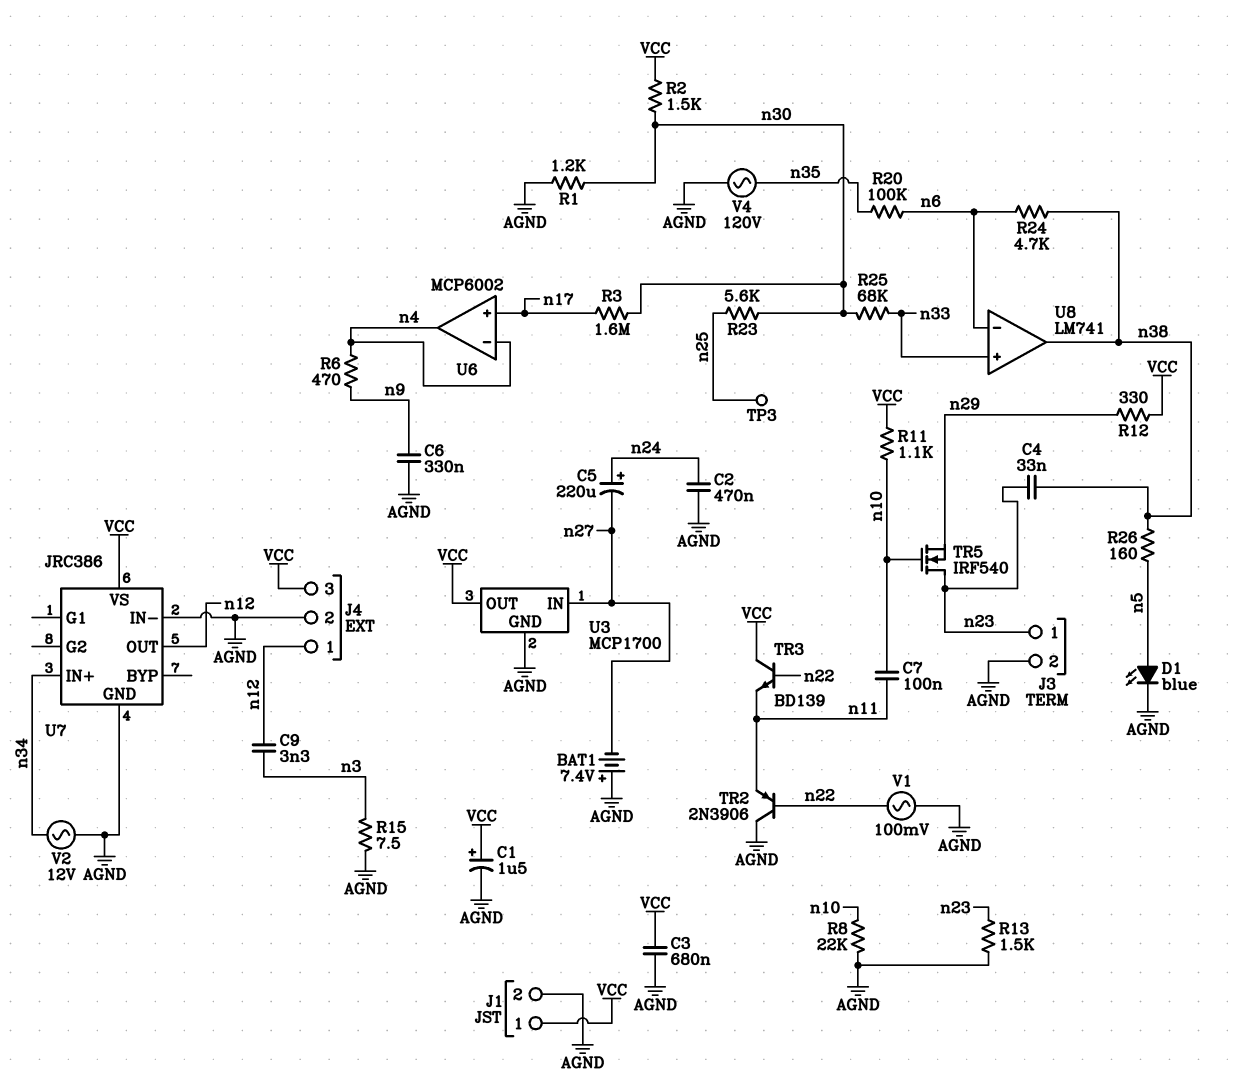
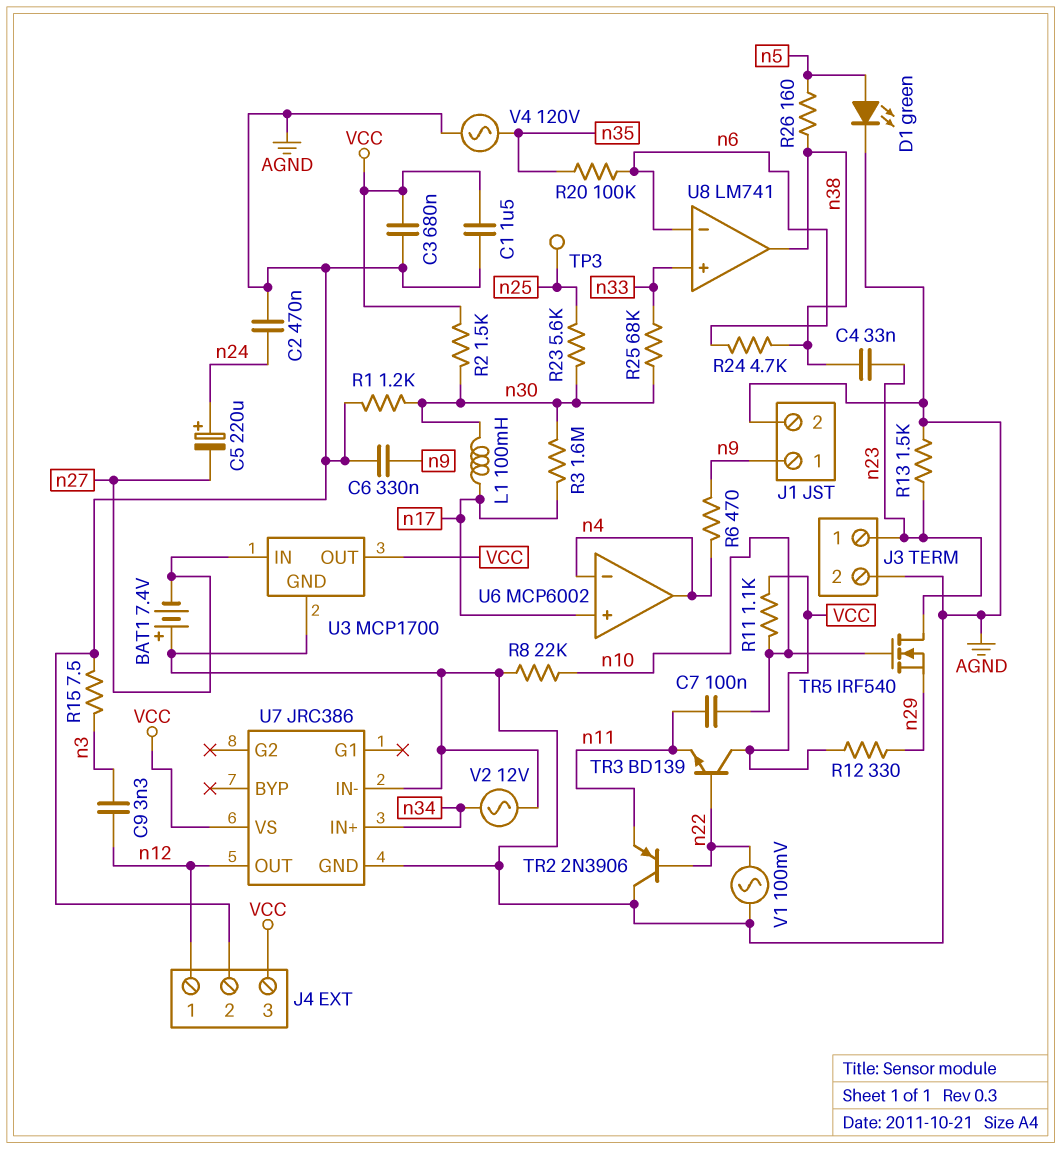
C1: 1.5uF (plus VCC, minus AGND) -> 1.5uF (AGND, VCC)
D1: LED blue (A n5, K AGND) -> LED green (A n5, K AGND)
J1 pin 1: VCC -> n9
L1: none -> 100mH (n17, n30)

